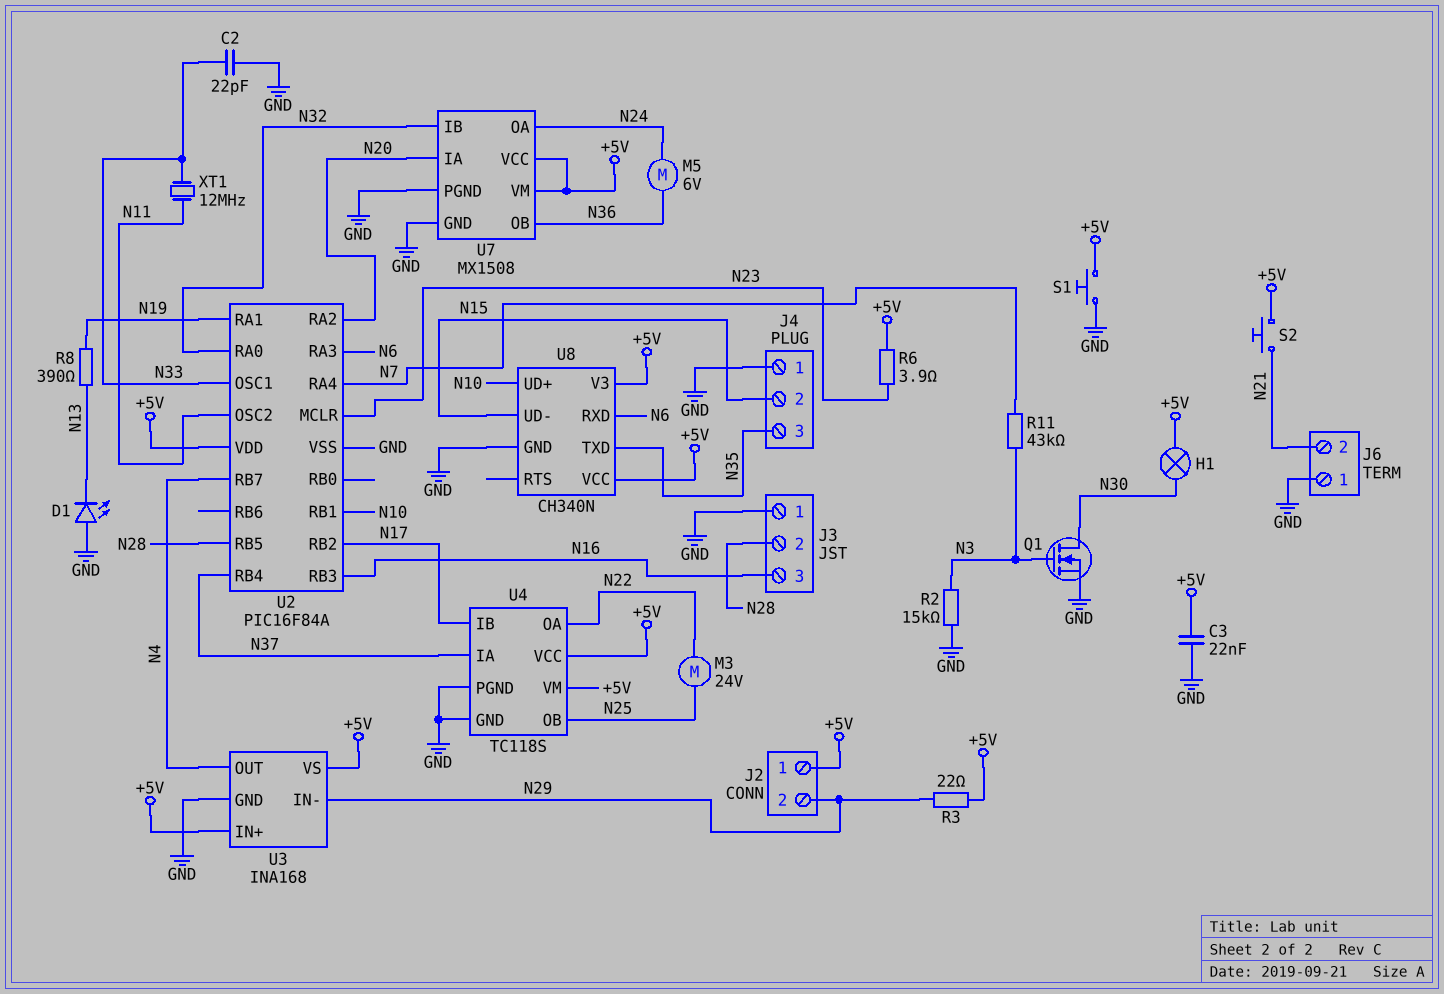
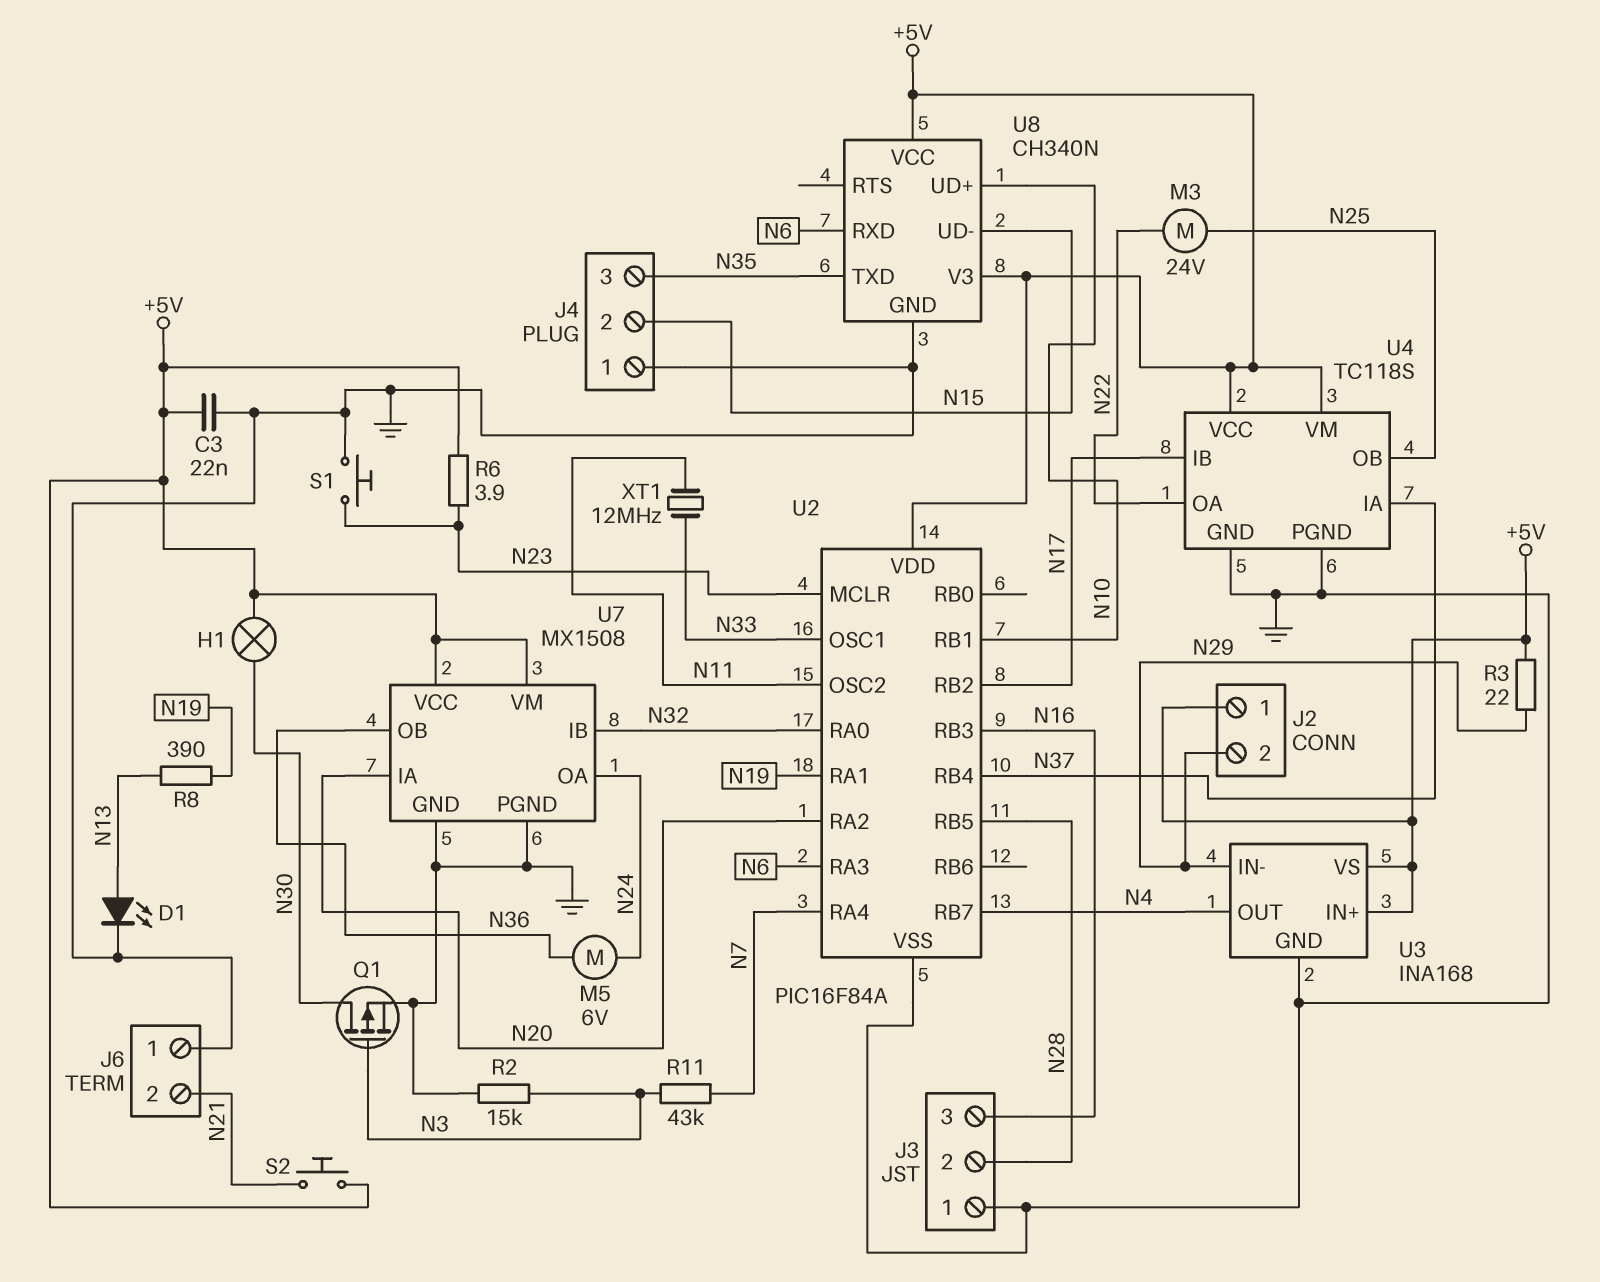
C2: 22pF (GND, N33) -> none
D1: LED (A GND, K N13) -> LED (A N13, K GND)
Q1: NMOS (G N3, D N30, S GND) -> PMOS (G N3, D N30, S GND)
S1: button (+5V, GND) -> button (GND, N23)

